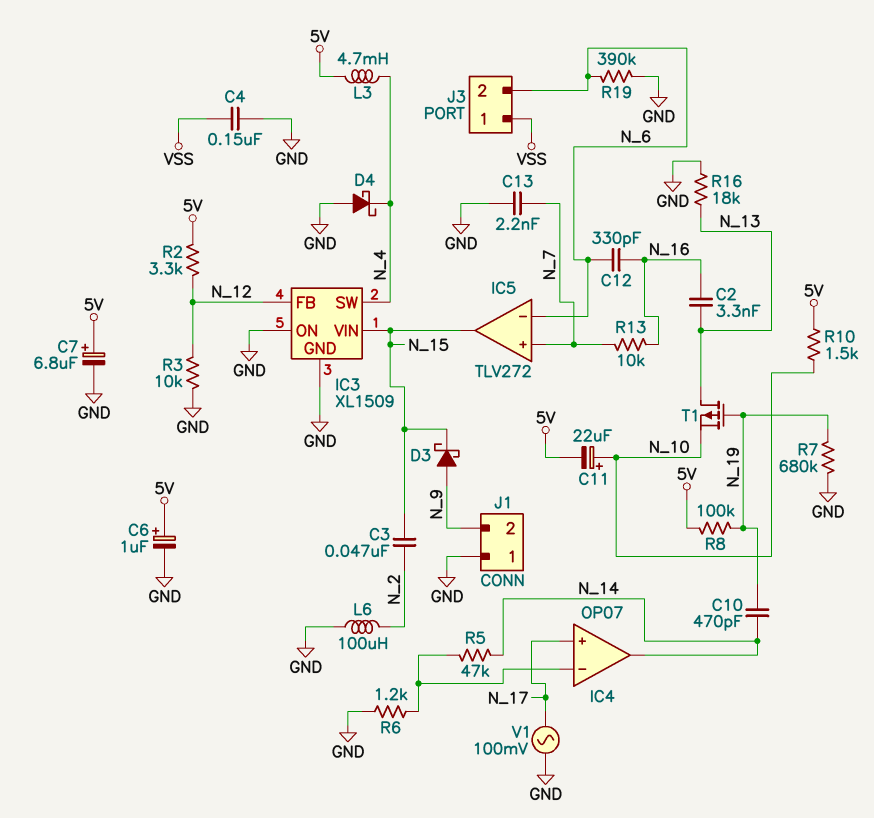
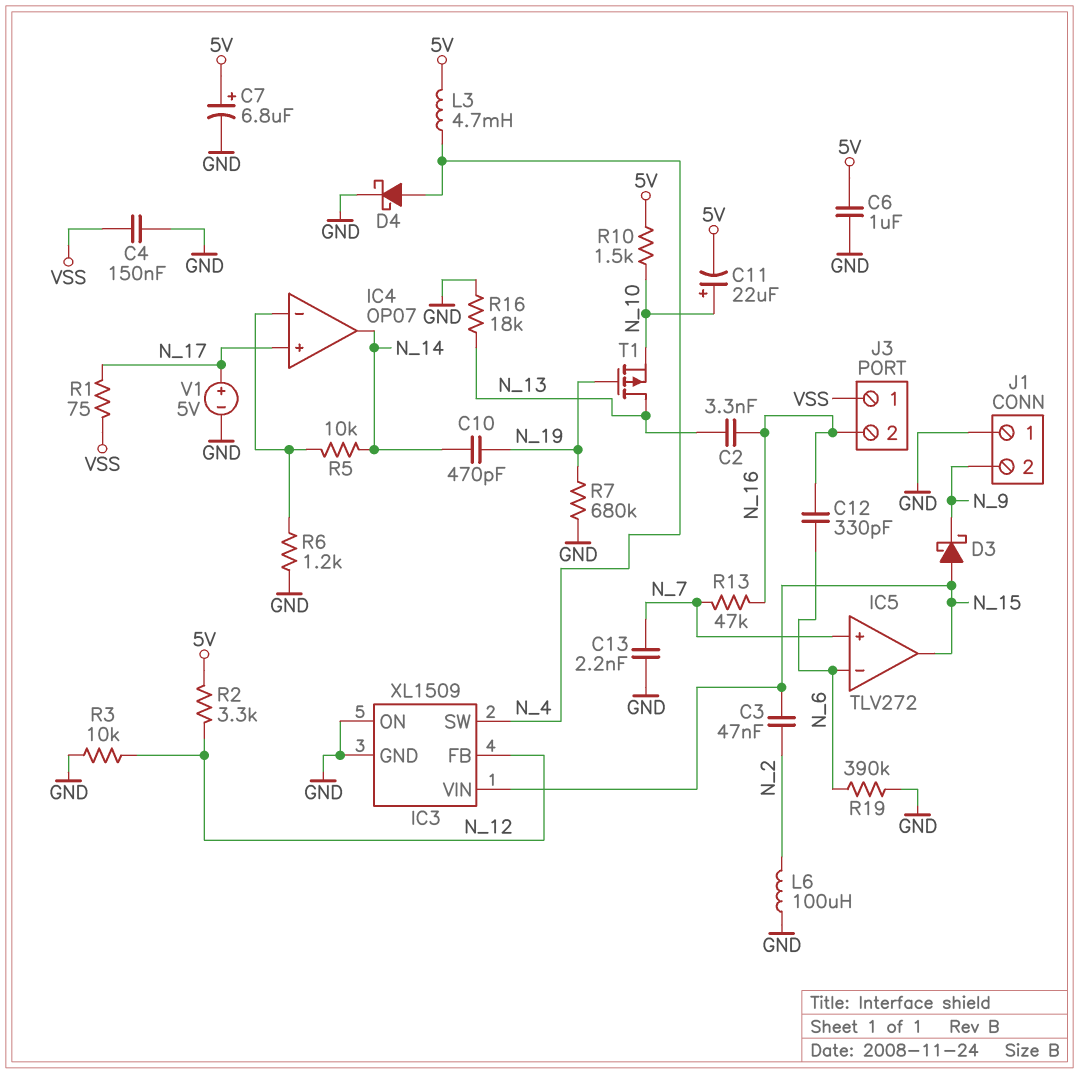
C6: 1uF (plus 5V, minus GND) -> 1uF (5V, GND)
D3: schottky (A N_9, K N_15) -> schottky (A N_15, K N_9)
D4: schottky (A GND, K N_4) -> schottky (A N_4, K GND)
J3 pin 2: N_6 -> N_16
R1: none -> 75 (N_17, VSS)
R5: 47k (IC4/in-, N_14) -> 10k (IC4/in-, N_14)
R8: 100k (5V, N_19) -> none
R13: 10k (N_7, N_16) -> 47k (N_7, N_16)
V1: AC 100mV (GND, N_17) -> 5V (plus N_17, minus GND)

